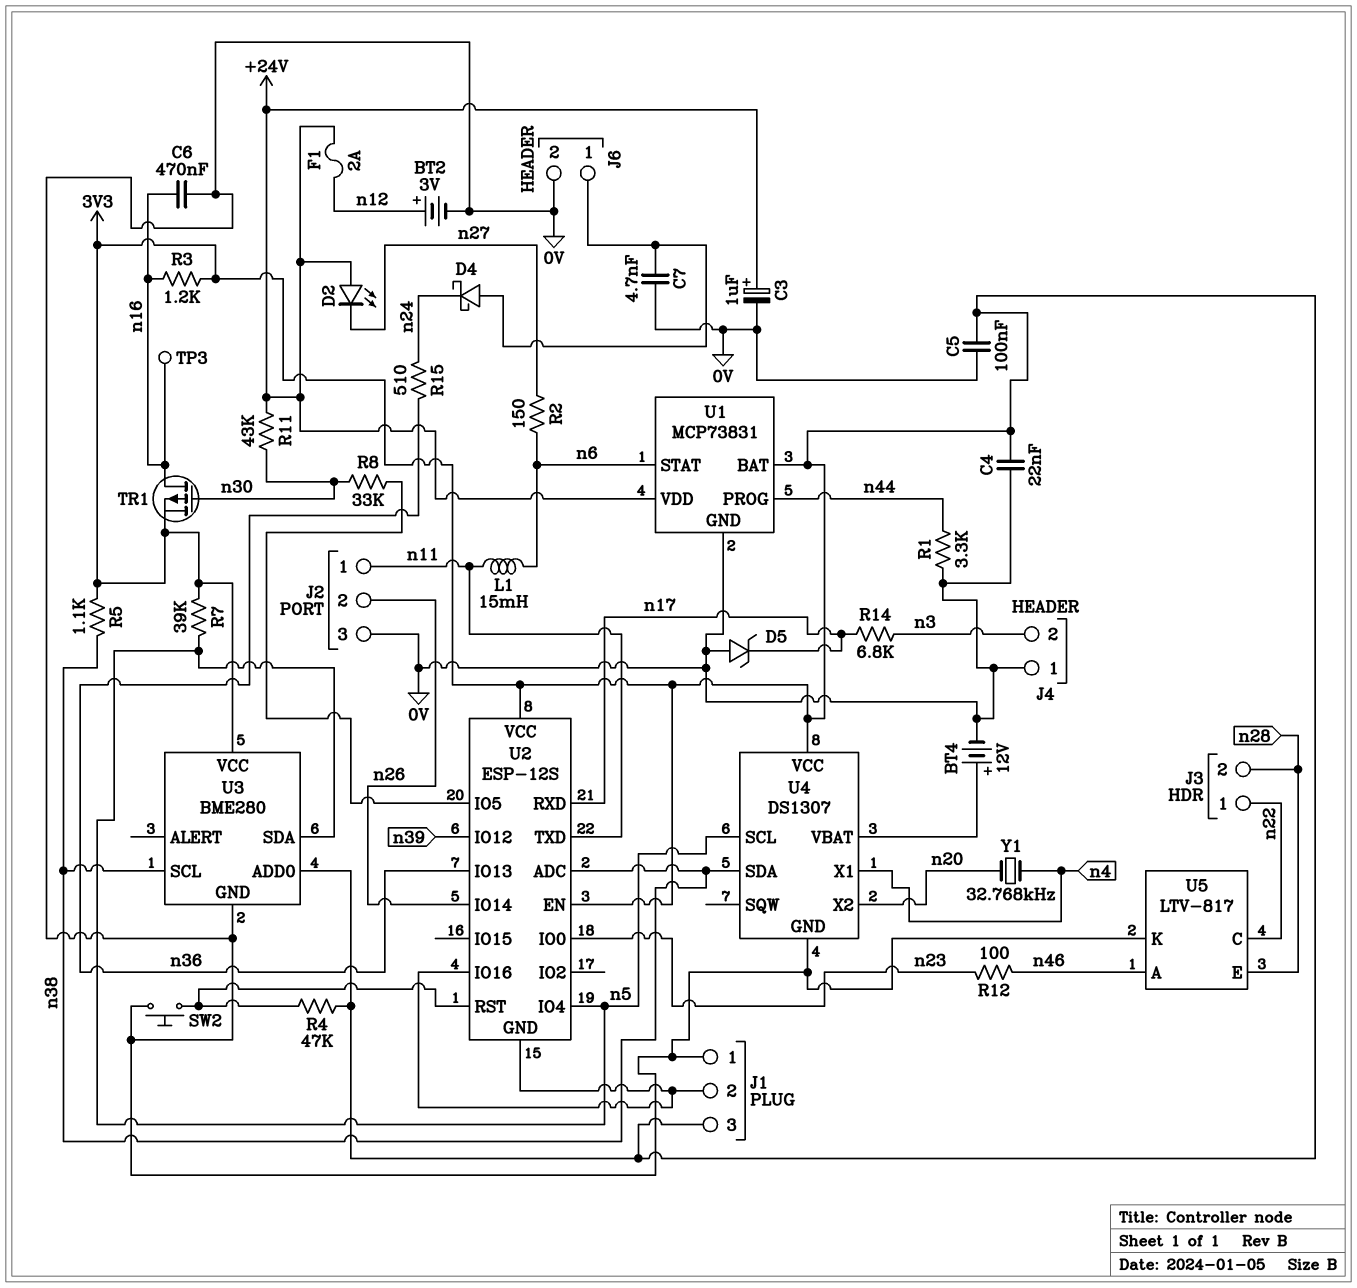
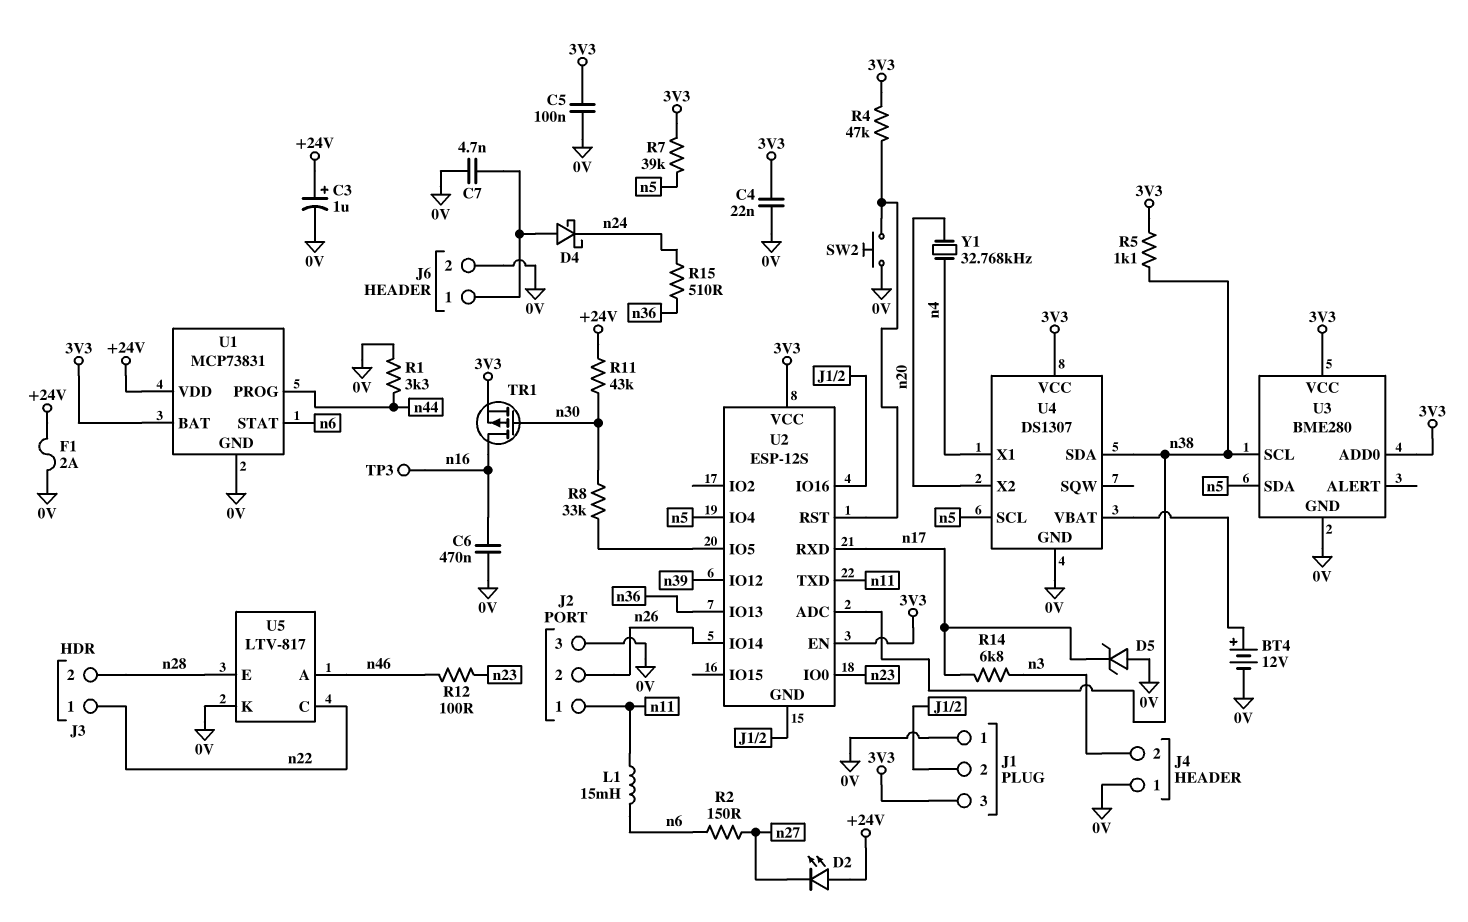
BT2: 3V (plus n12, minus 0V) -> none
F1: 2A (+24V, n12) -> 2A (+24V, 0V)
R3: 1.2k (3V3, n16) -> none

